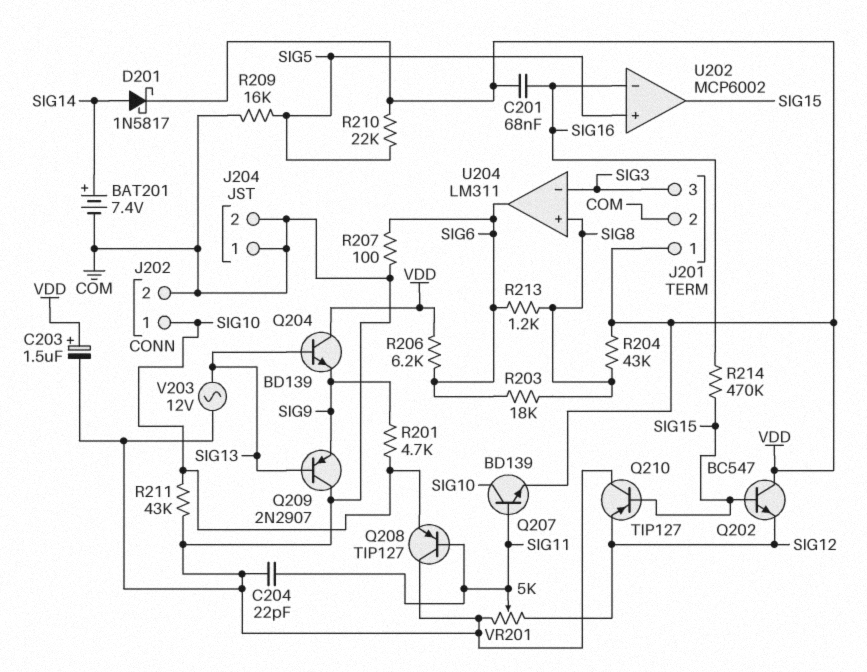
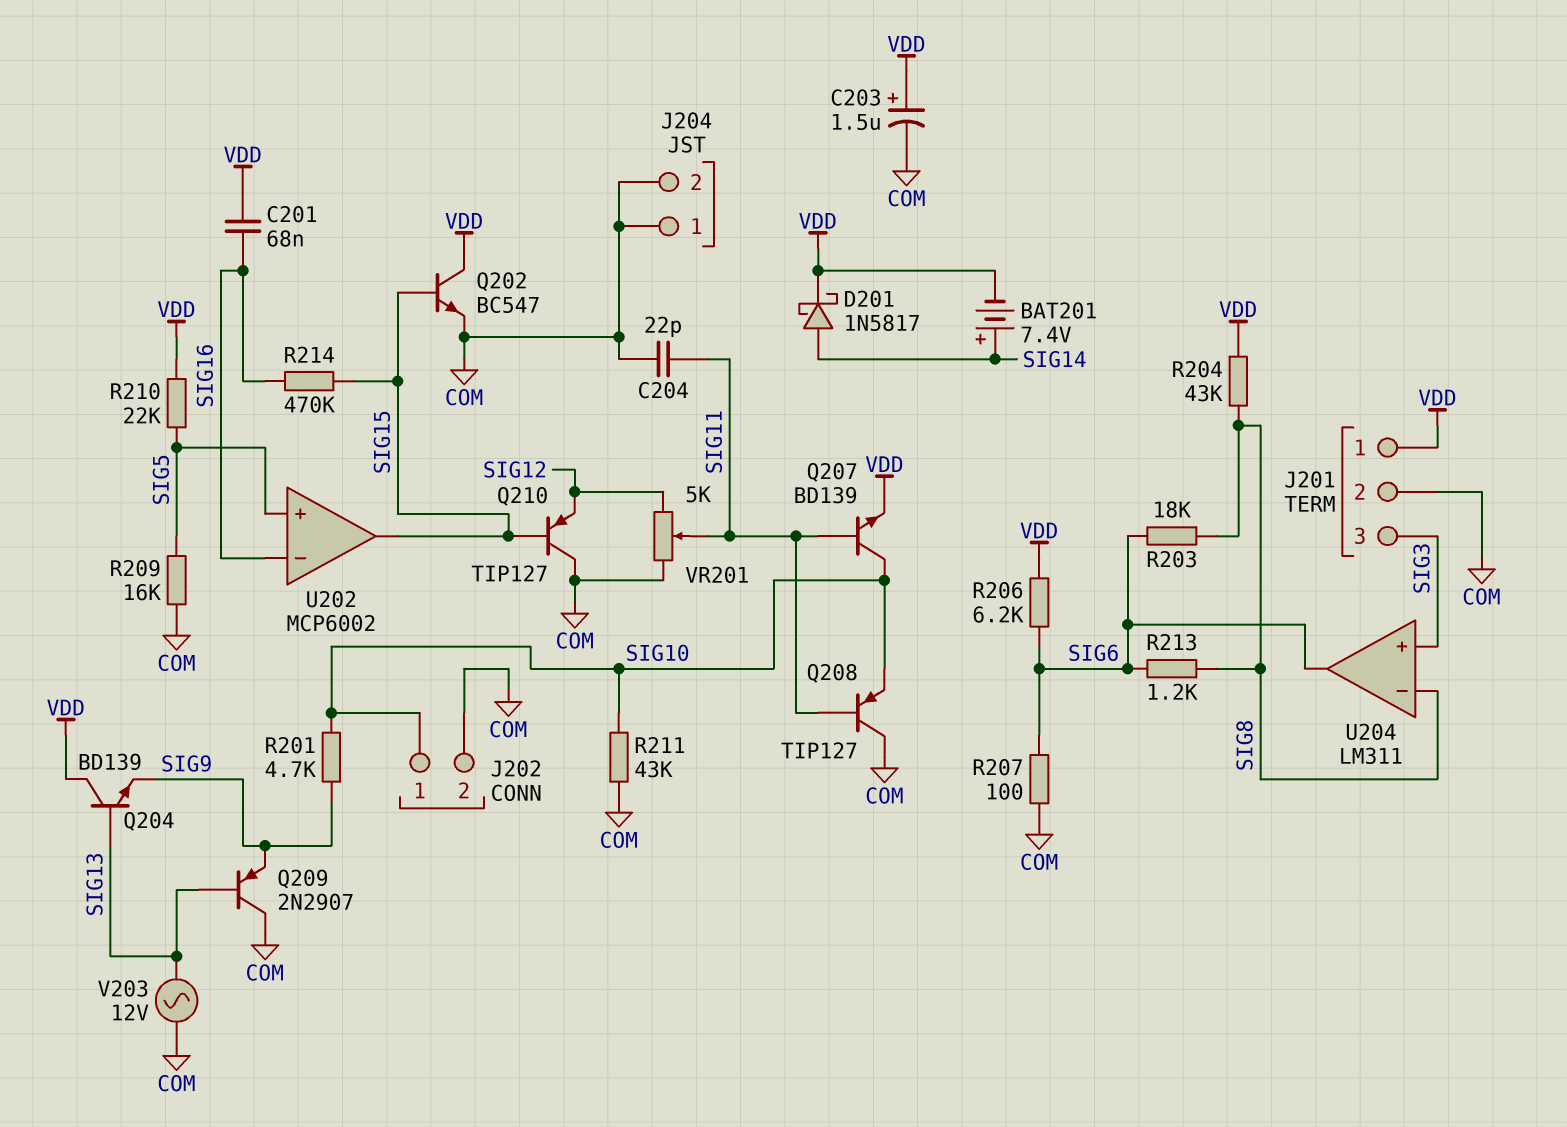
BAT201: 7.4V (plus SIG14, minus COM) -> 7.4V (plus SIG14, minus VDD)
Q202: NPN BC547 (B SIG15, C VDD, E SIG12) -> NPN BC547 (B SIG15, C VDD, E COM)
U204 pin in+: SIG8 -> SIG3
U204 pin in-: SIG3 -> SIG8

